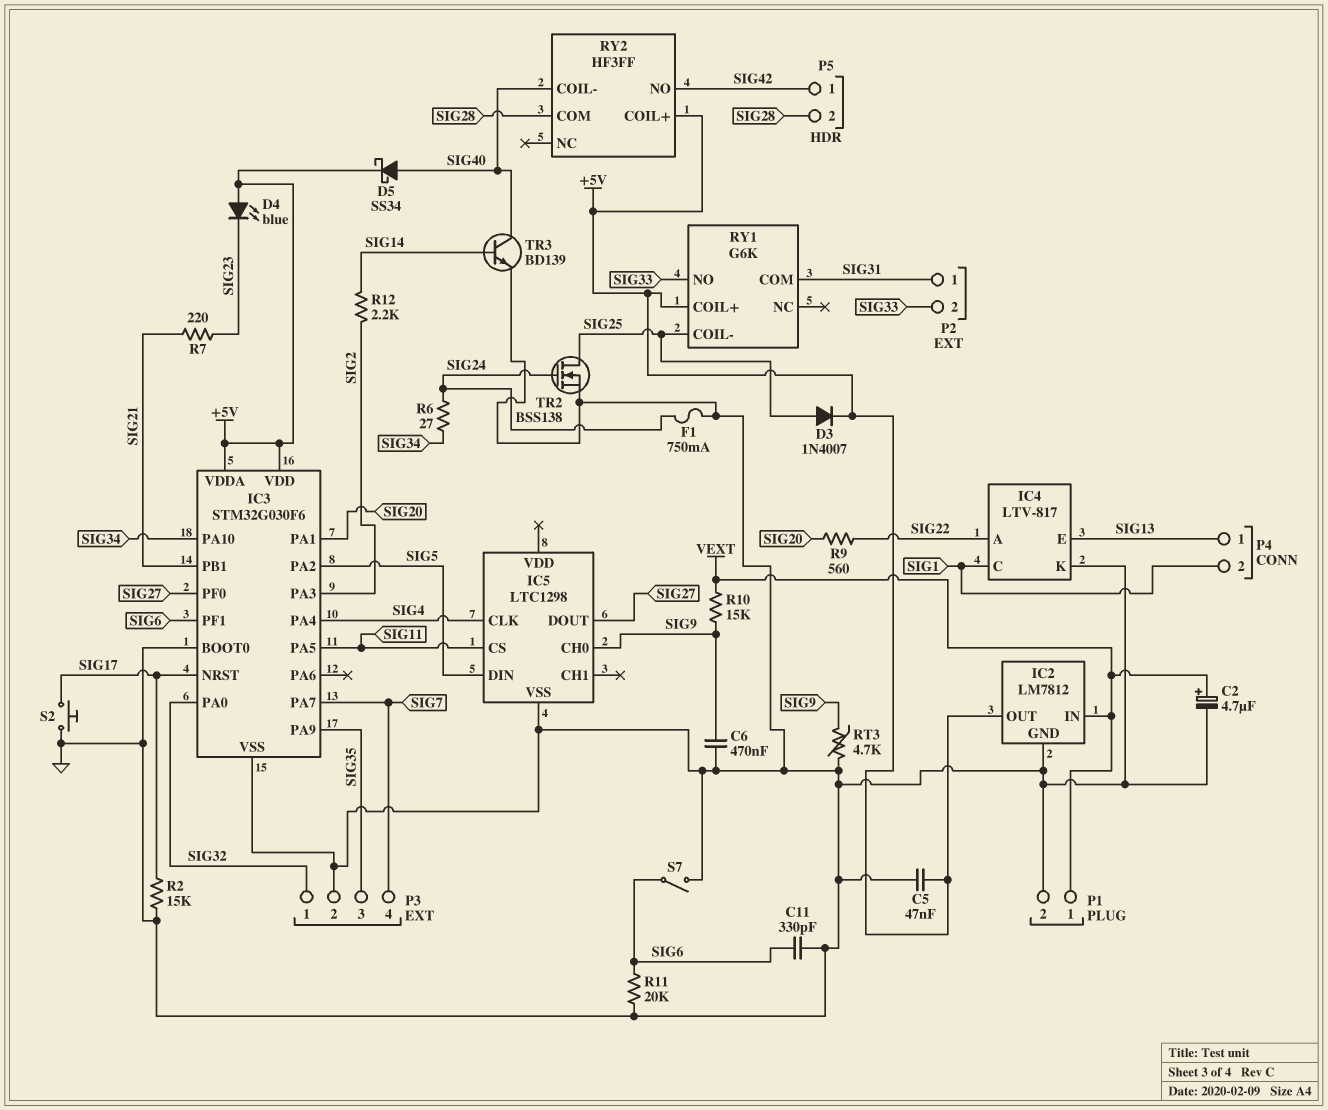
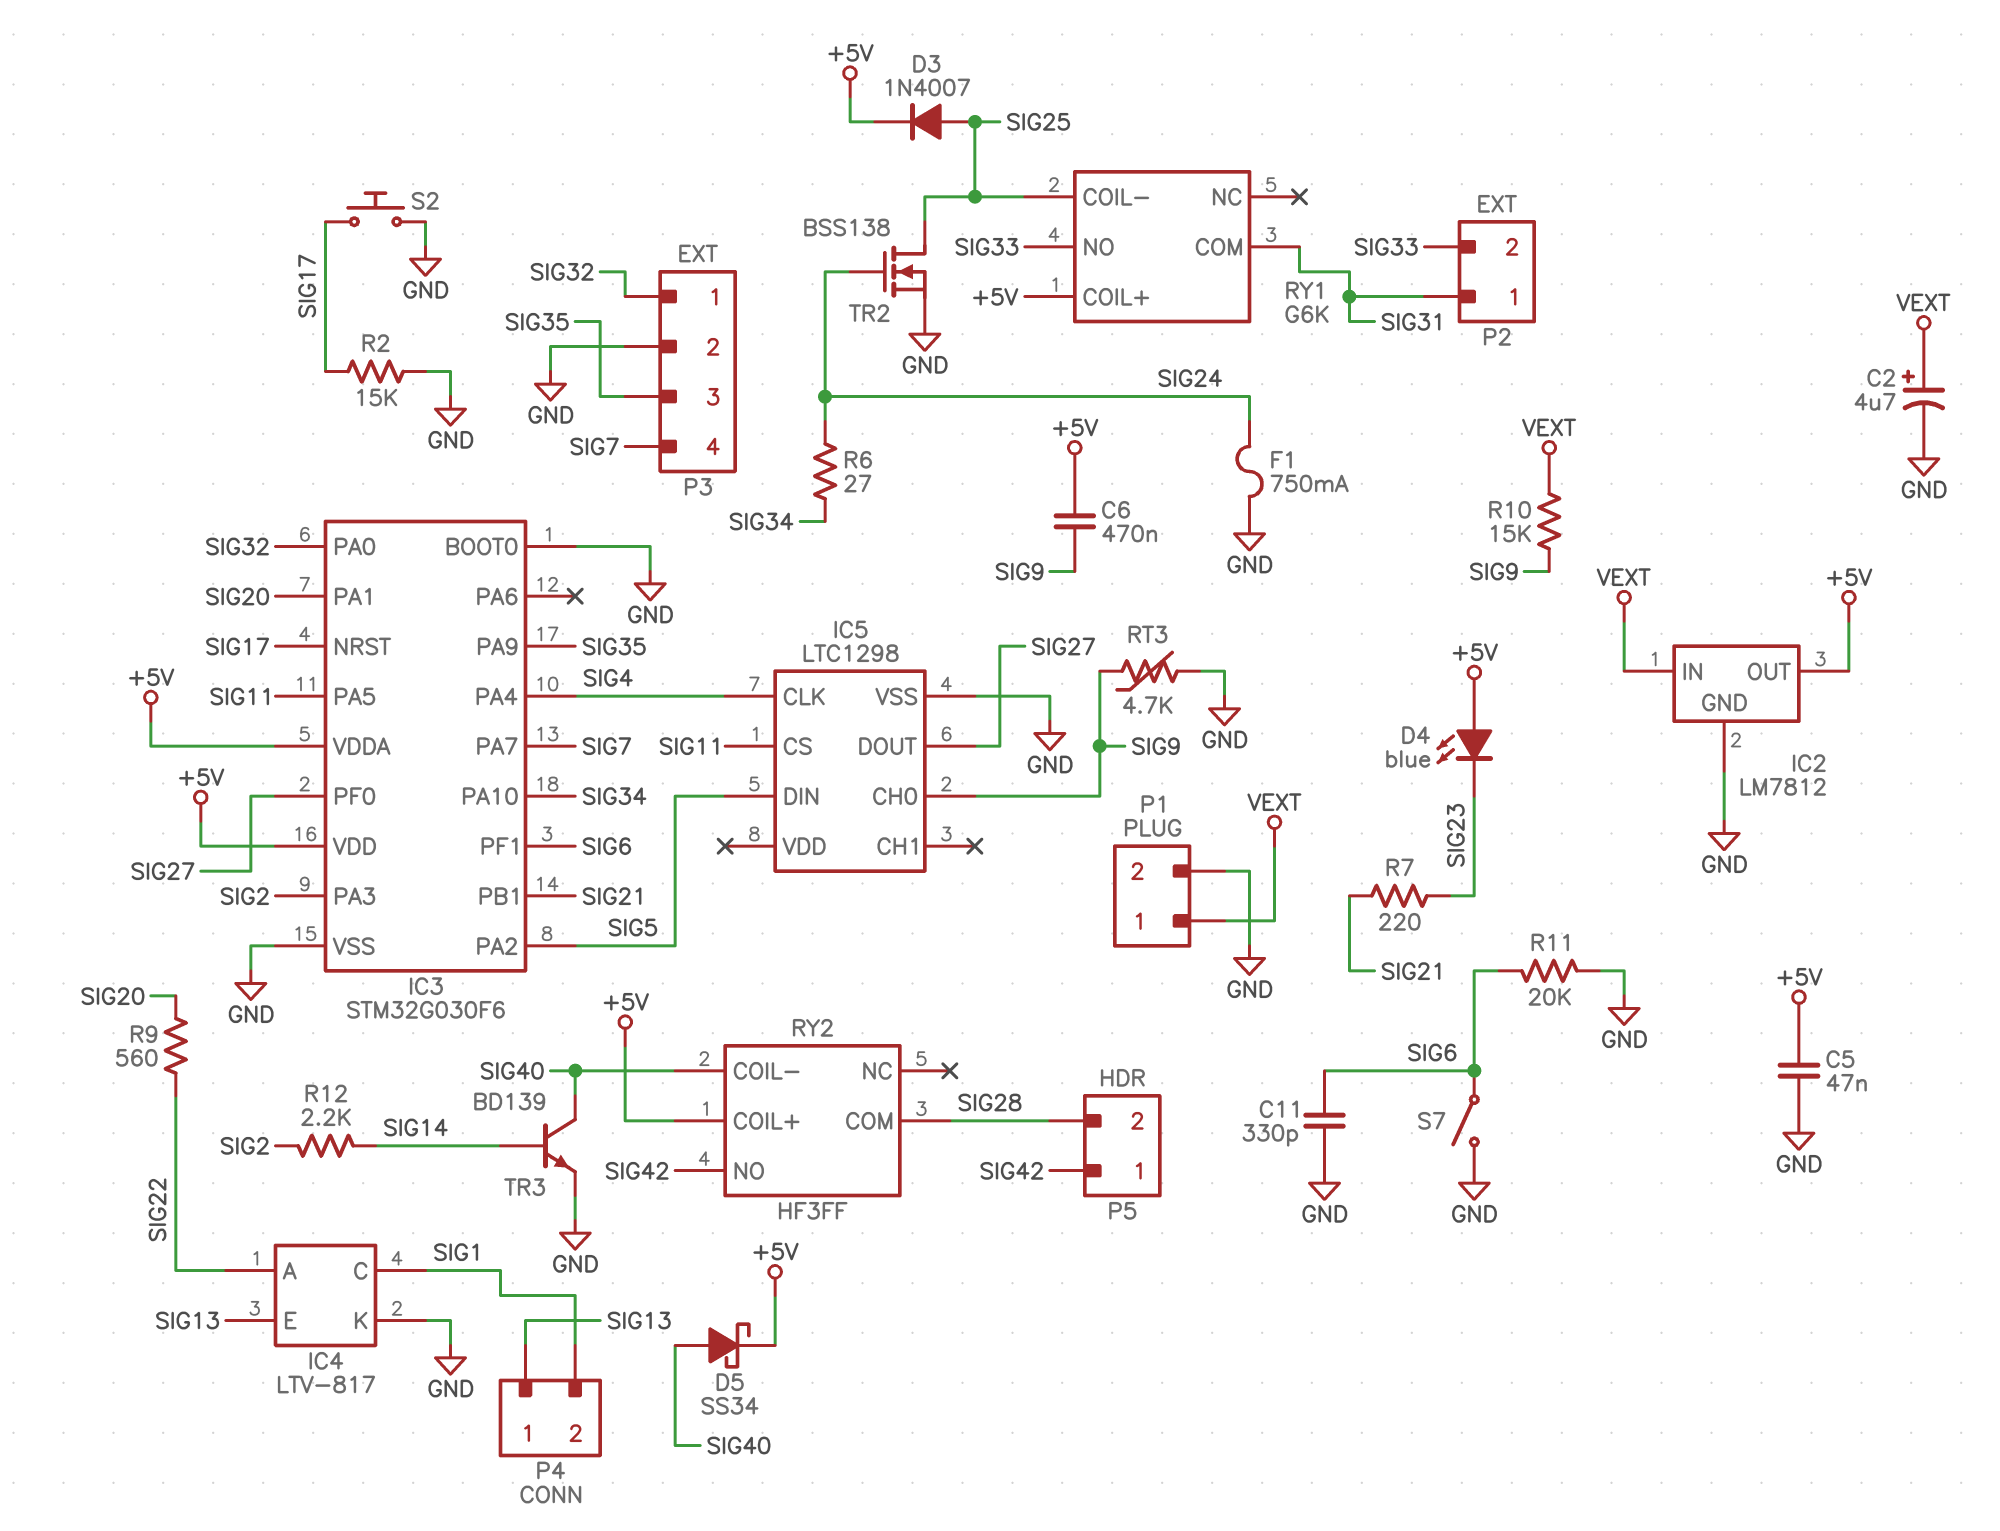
C6: 470nF (GND, SIG9) -> 470nF (+5V, SIG9)

